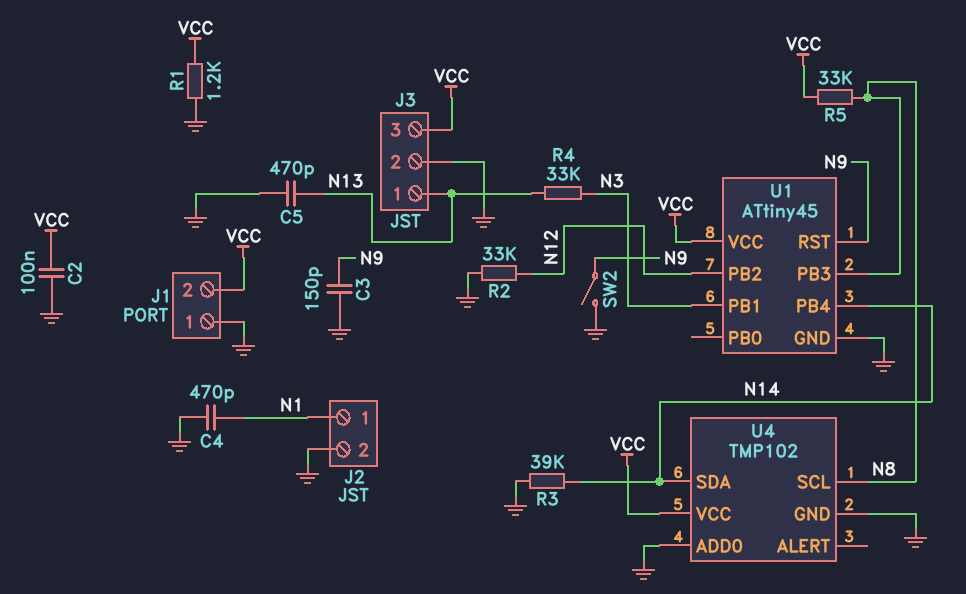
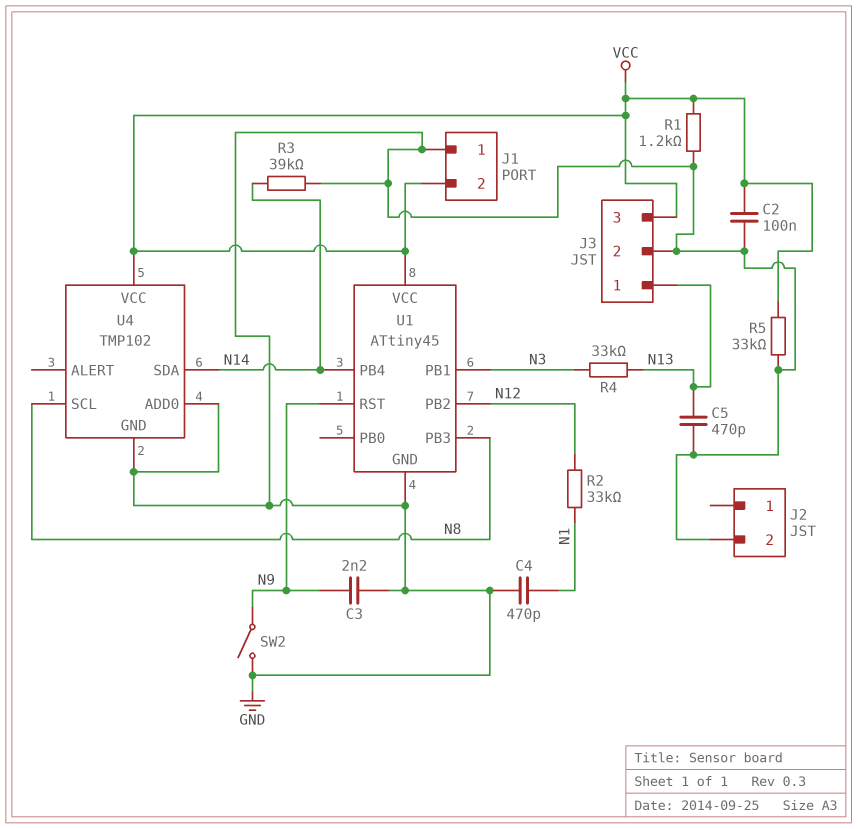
C3: 150pF (GND, N9) -> 2.2nF (GND, N9)
J2 pin 1: N1 -> none
R2: 33k (GND, N12) -> 33k (N1, N12)
R5: 33k (N8, VCC) -> 33k (GND, VCC)

